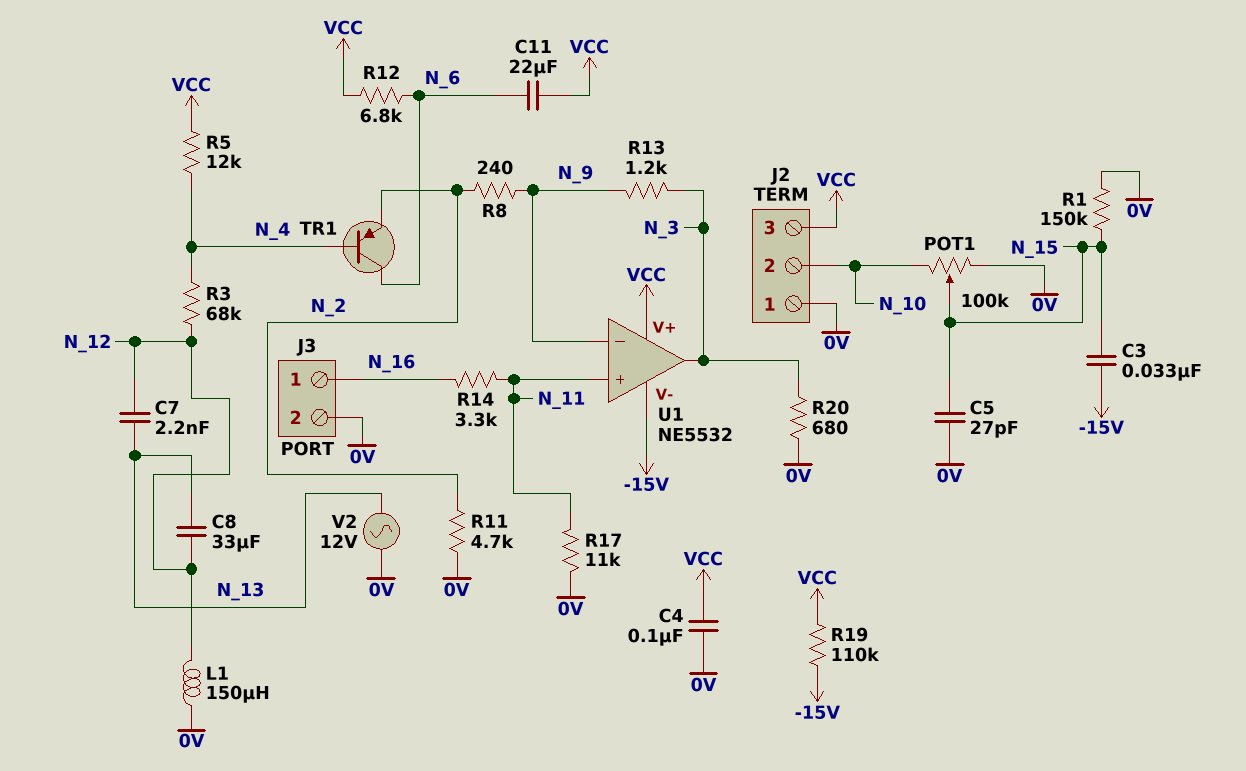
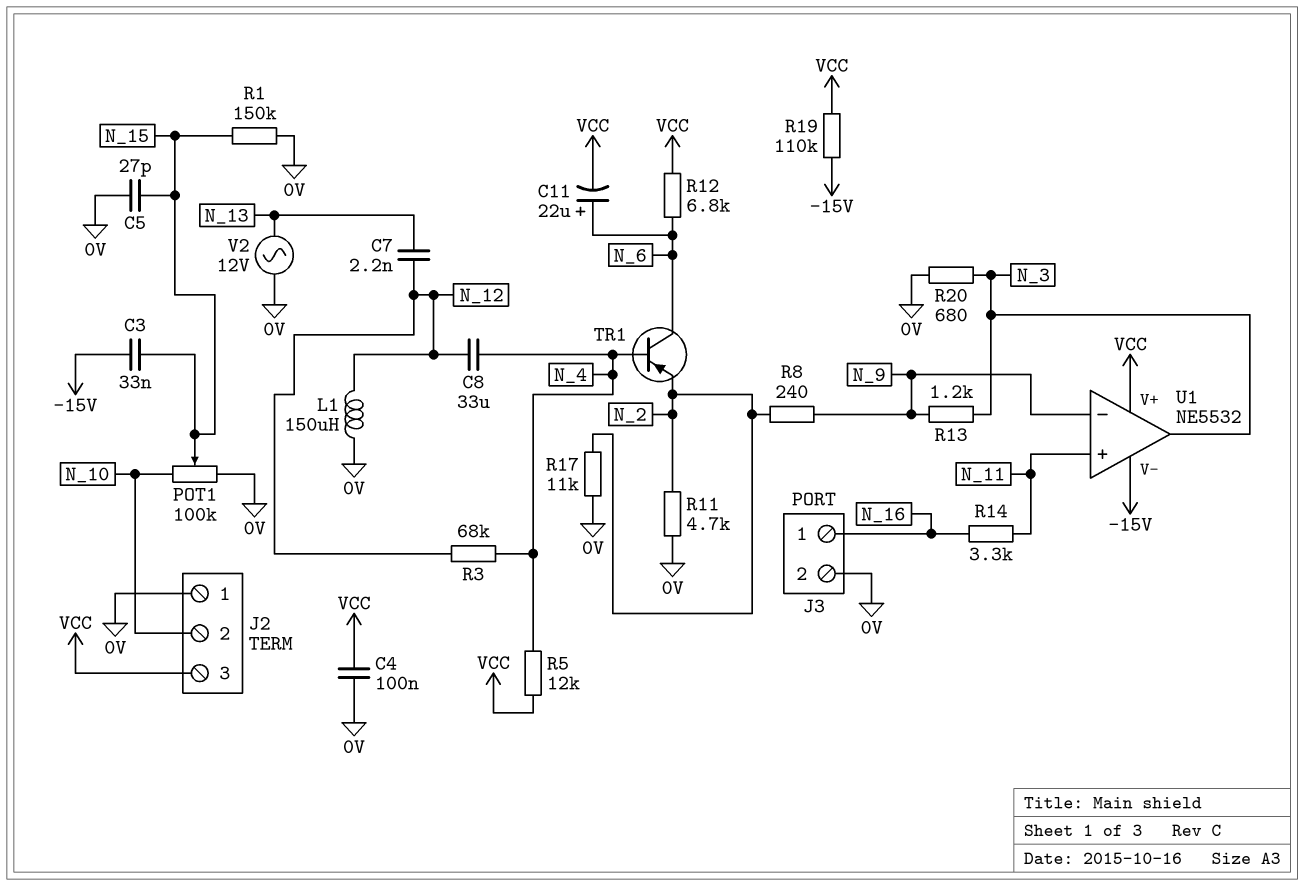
C8: 33uF (N_12, N_13) -> 33uF (N_4, N_12)
C11: 22uF (N_6, VCC) -> 22uF (plus N_6, minus VCC)
R17: 11k (0V, N_11) -> 11k (0V, N_2)

